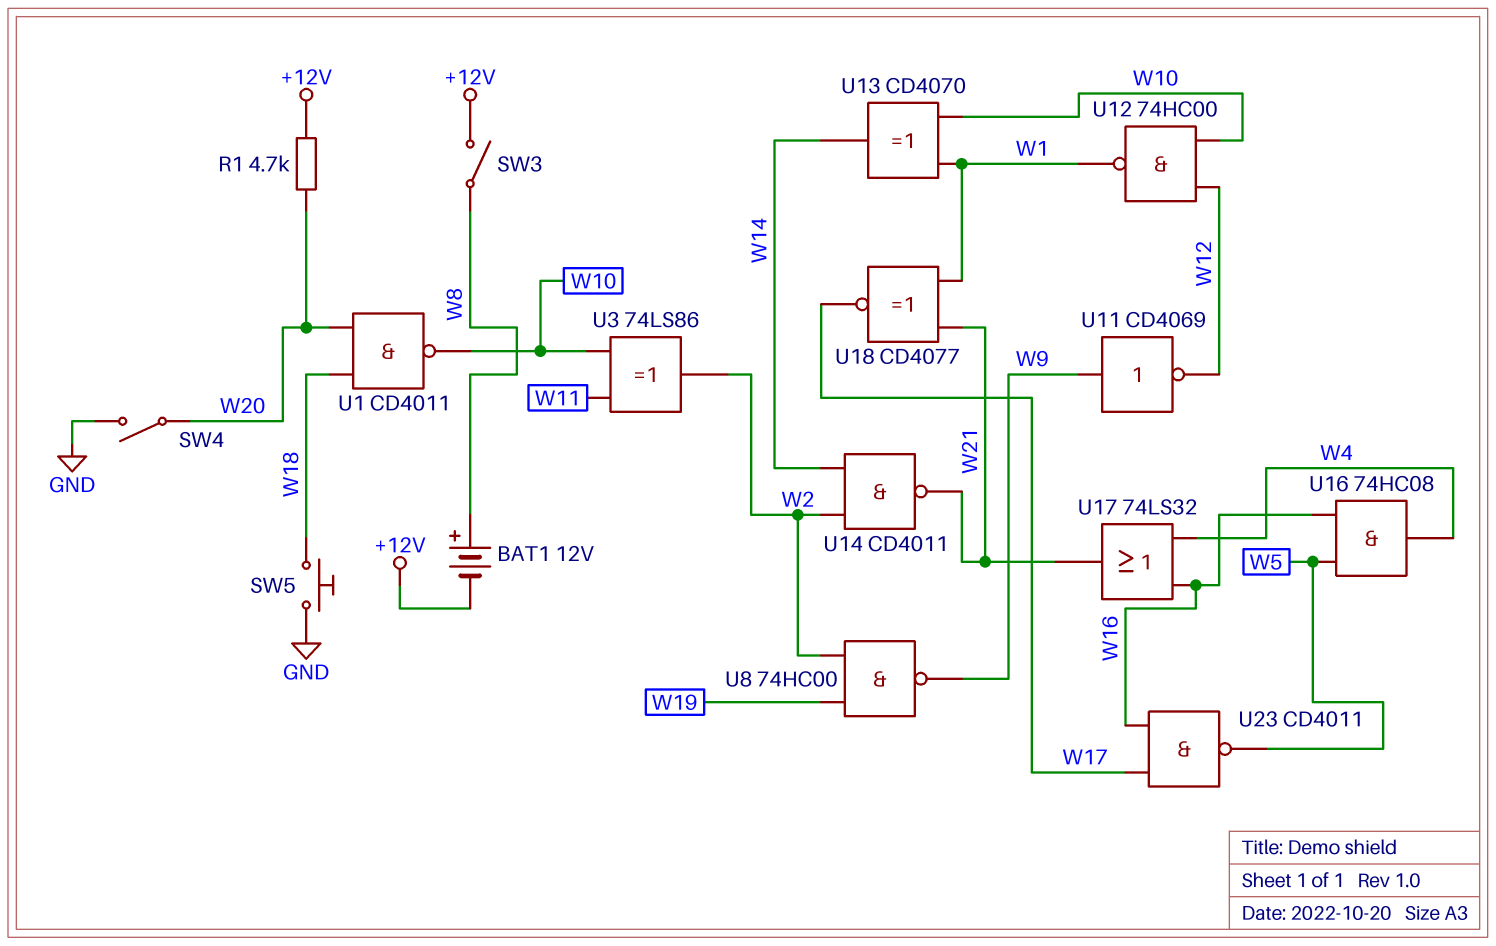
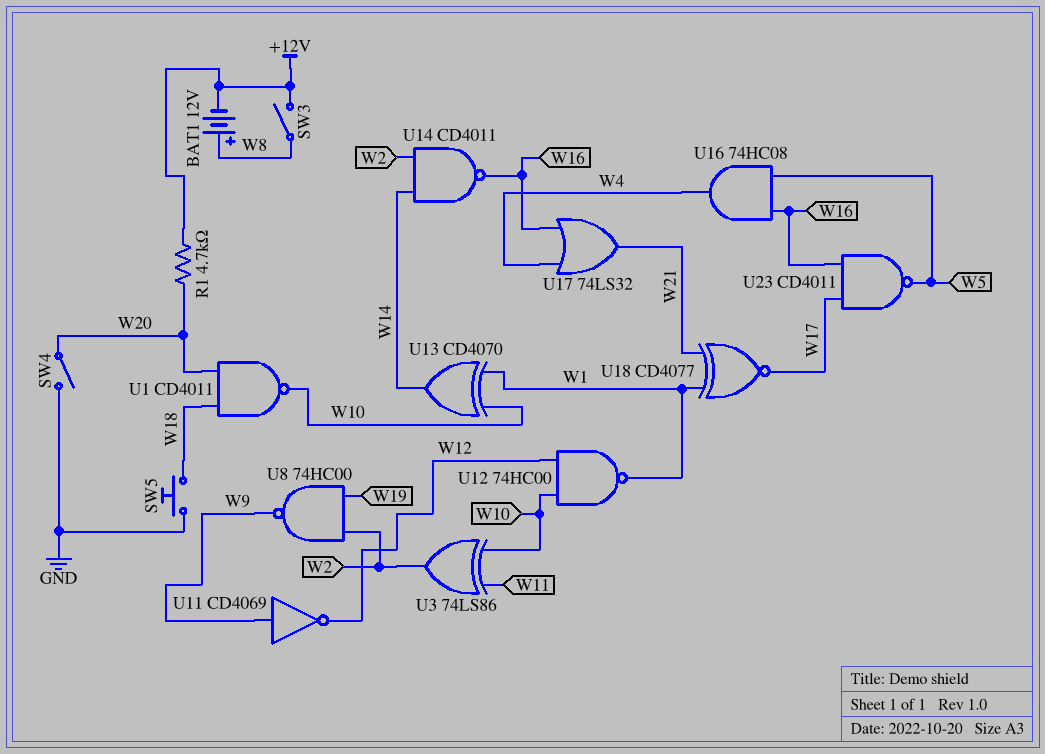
U14: NAND CD4011 (in W2, in W14, out W21) -> NAND CD4011 (in W2, in W14, out W16)

